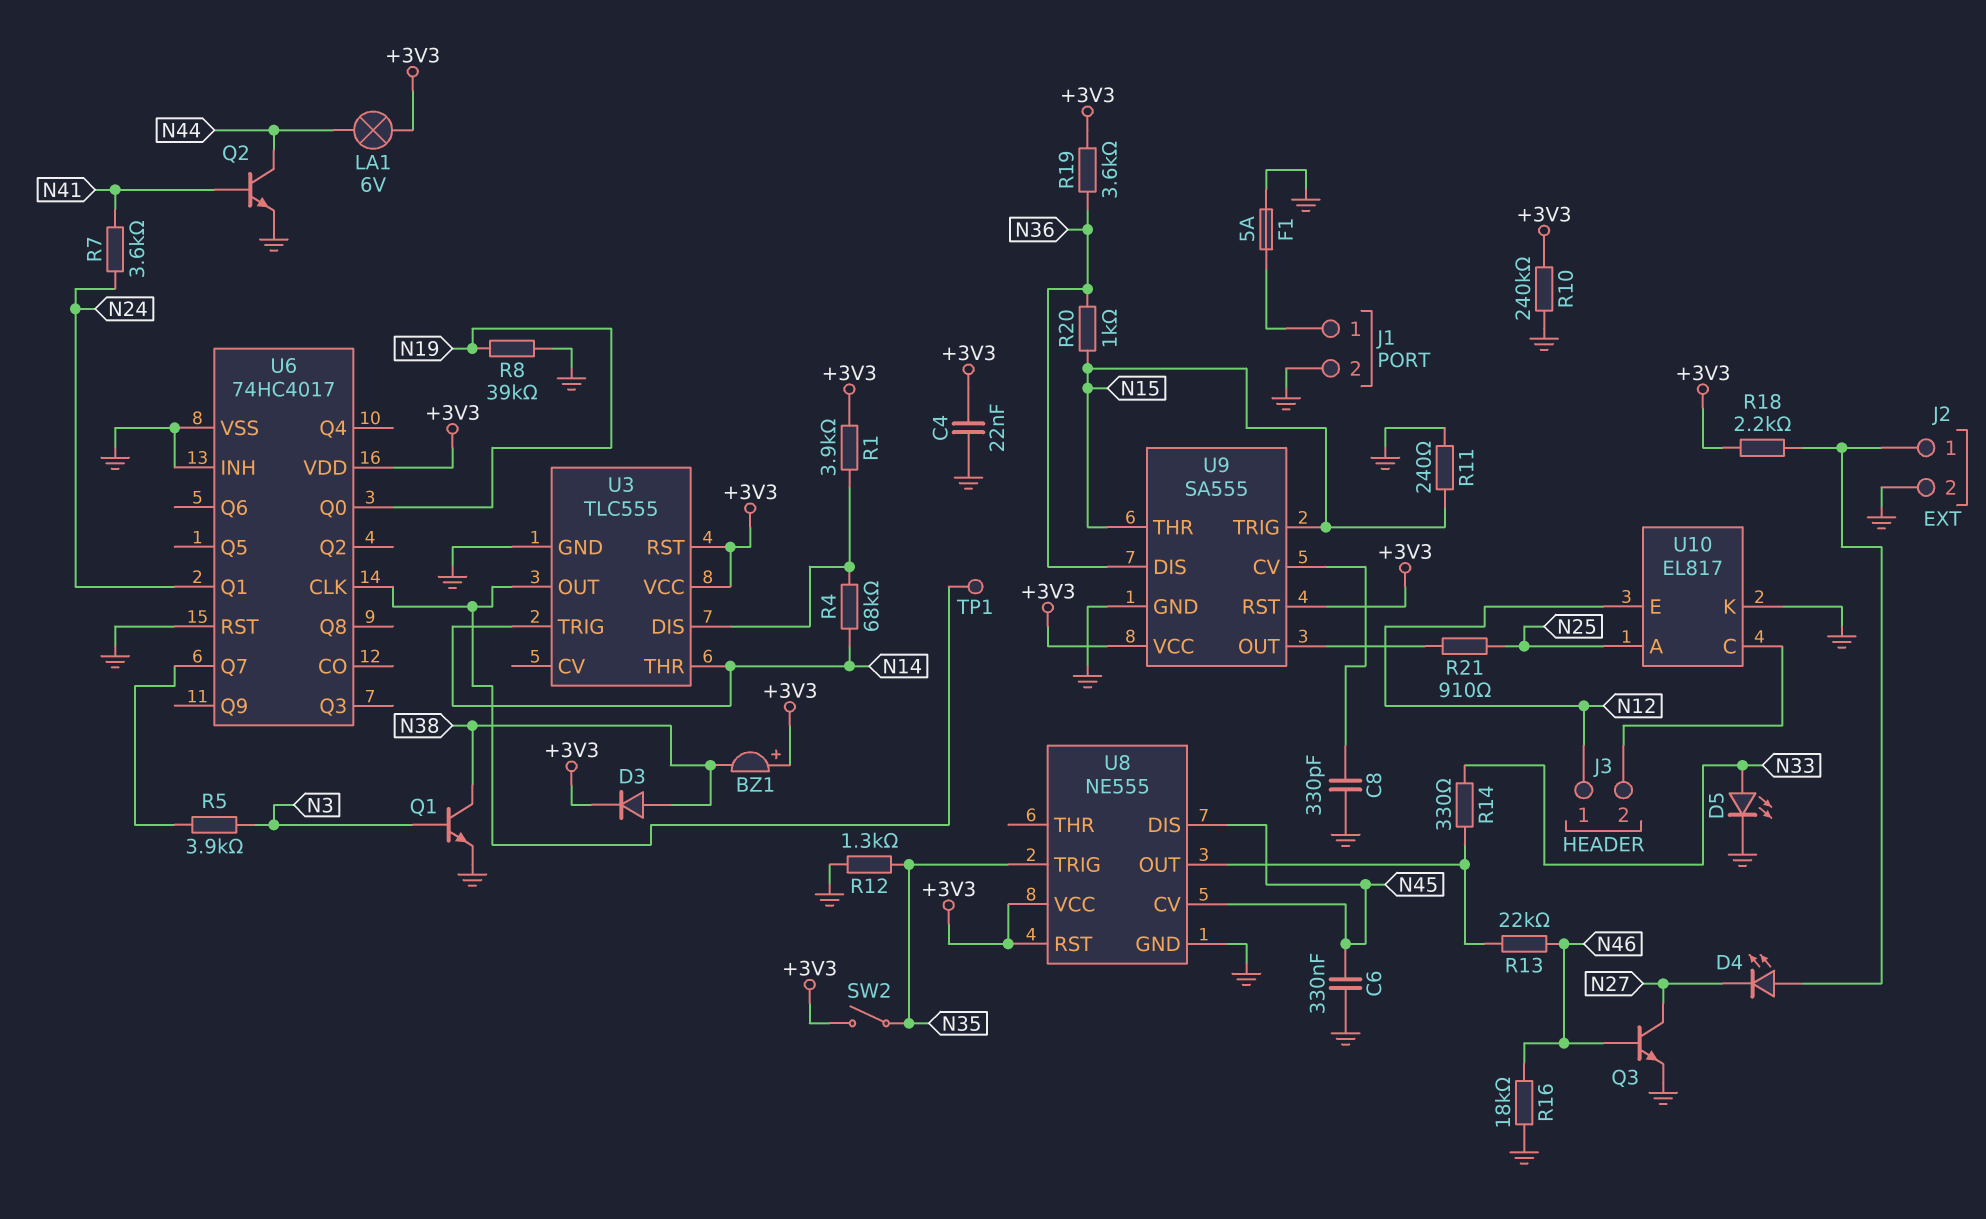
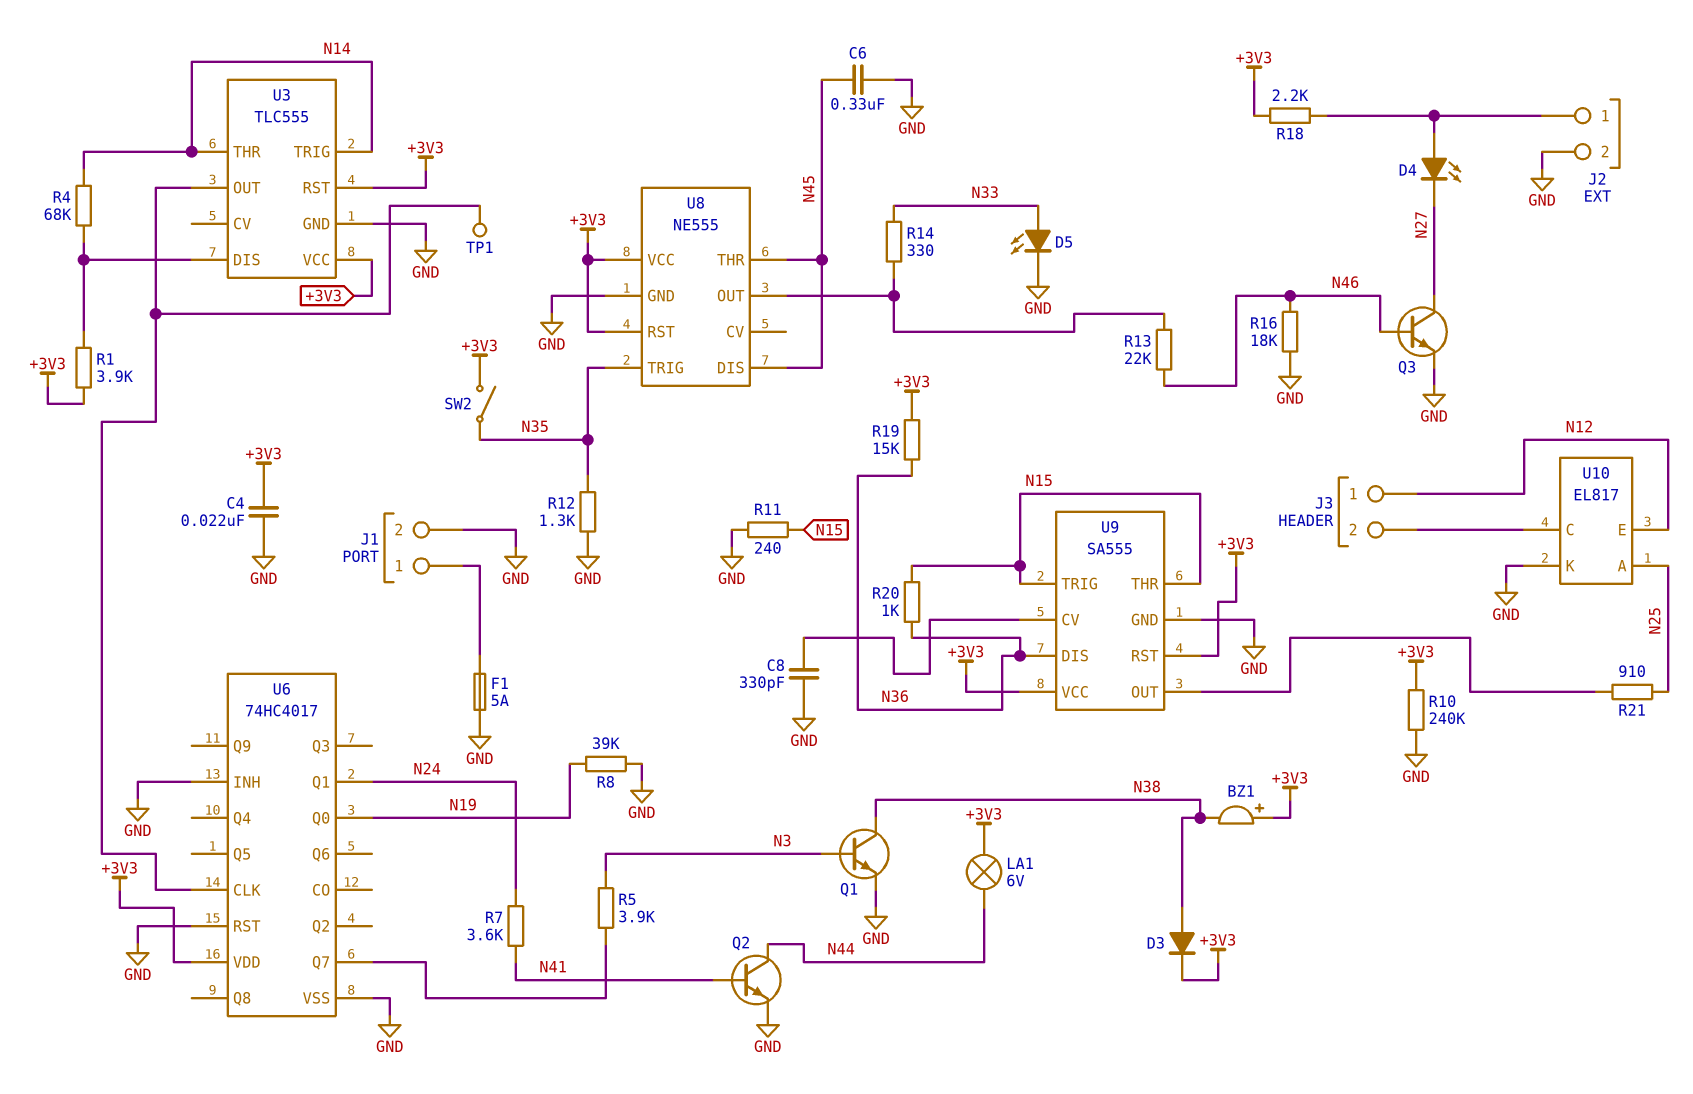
R19: 3.6k (+3V3, N36) -> 15k (+3V3, N36)
U8 pin CV: N45 -> none
U8 pin THR: none -> N45

